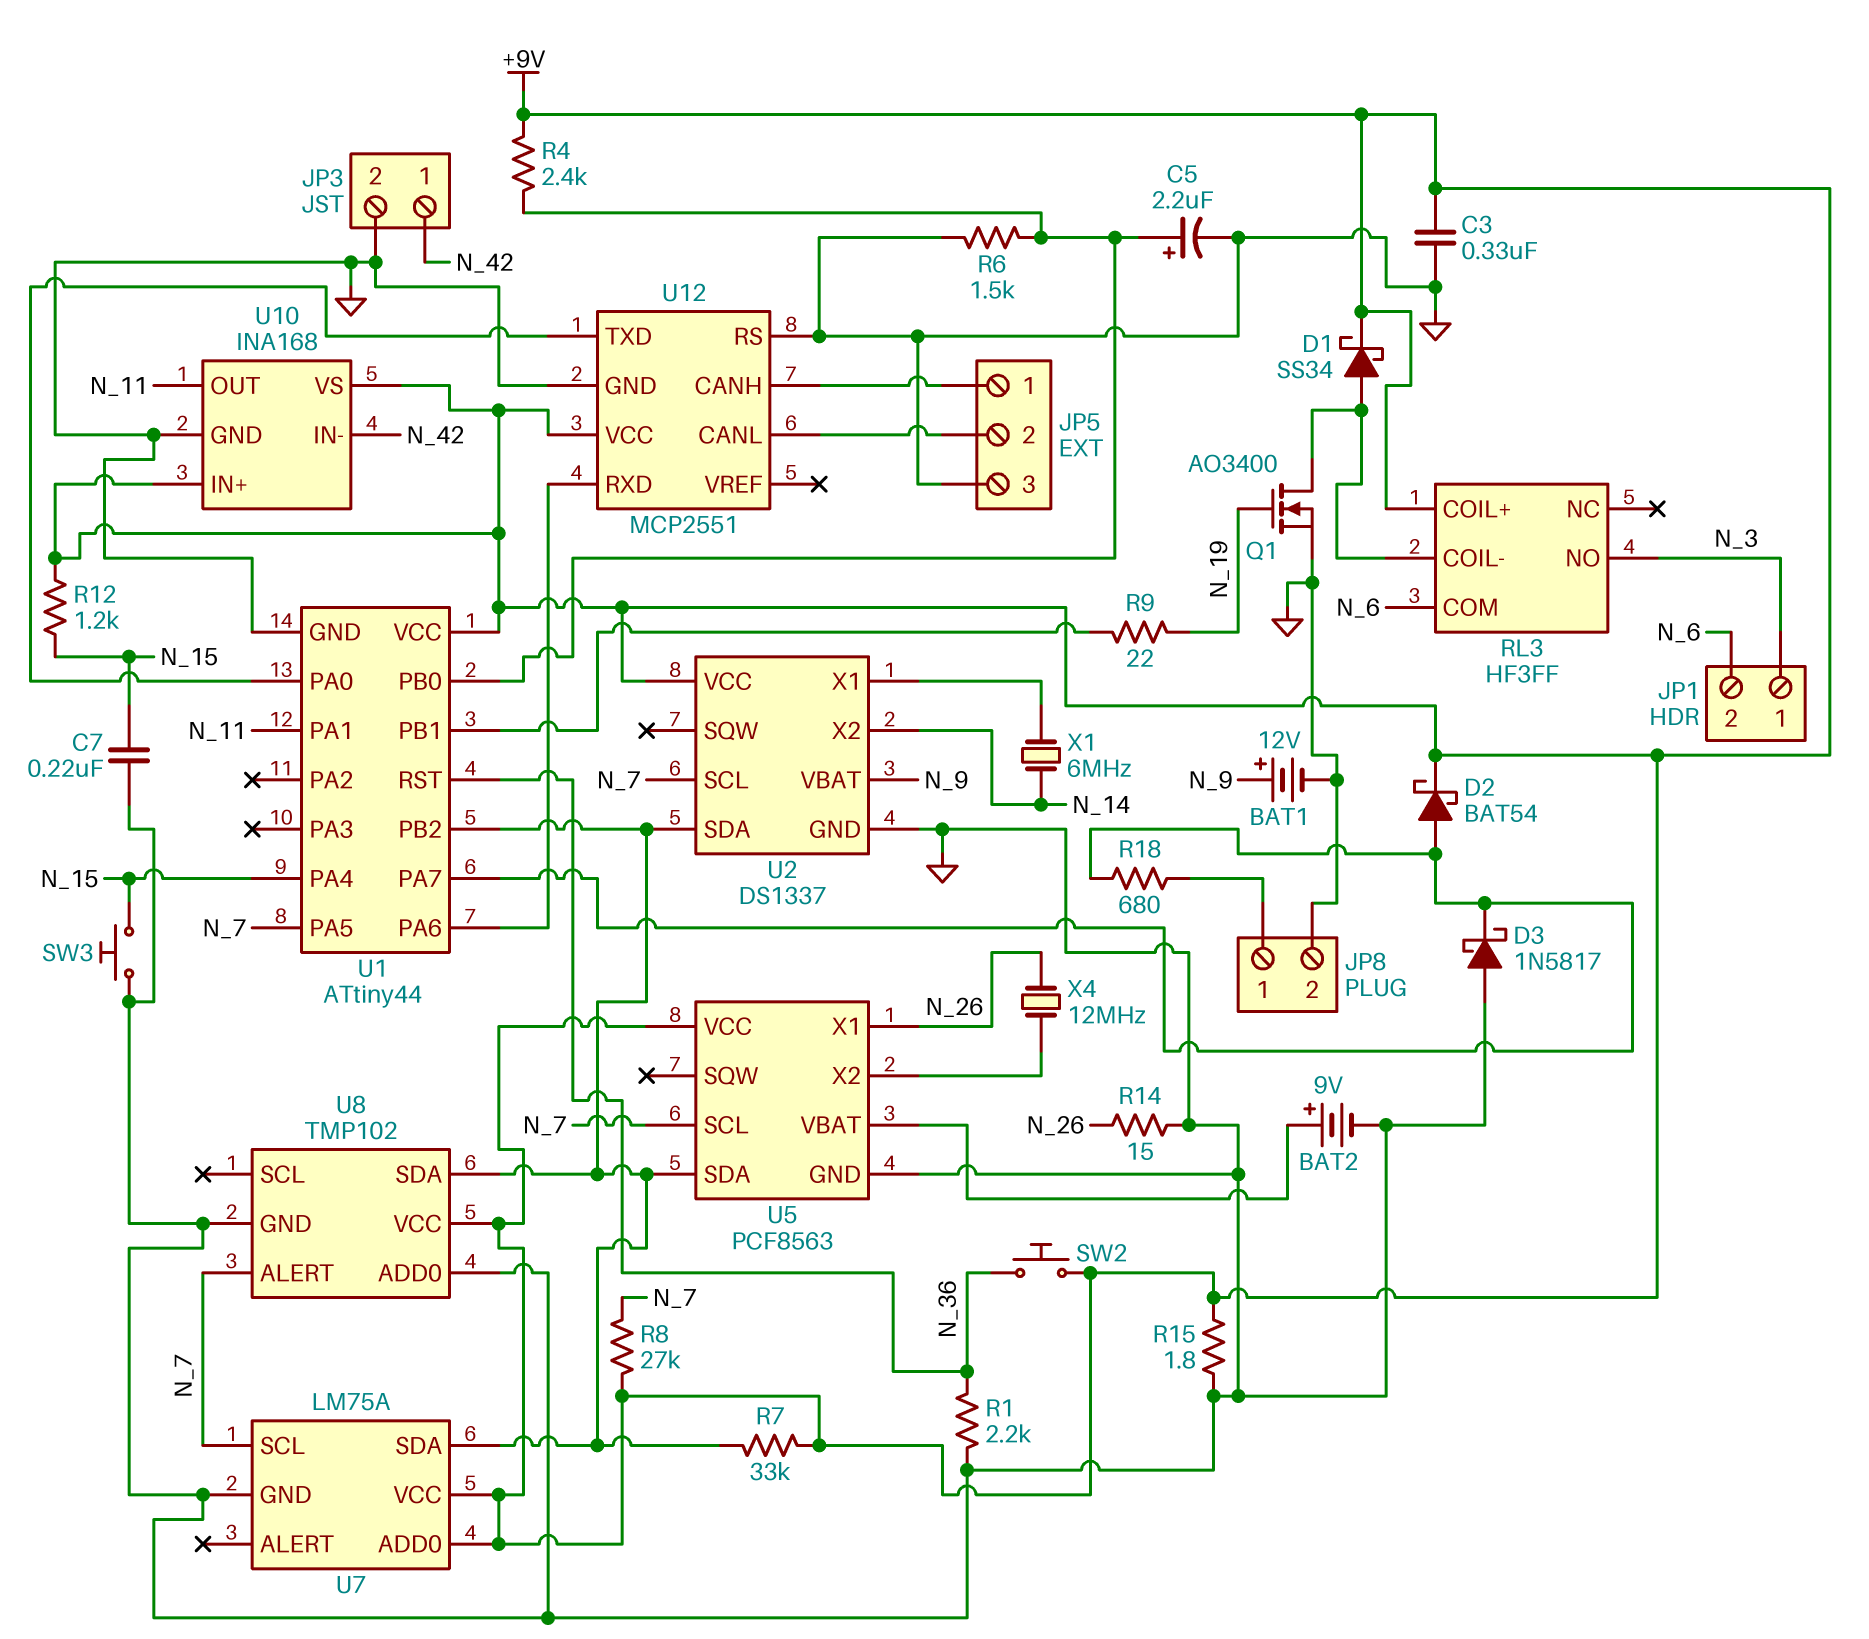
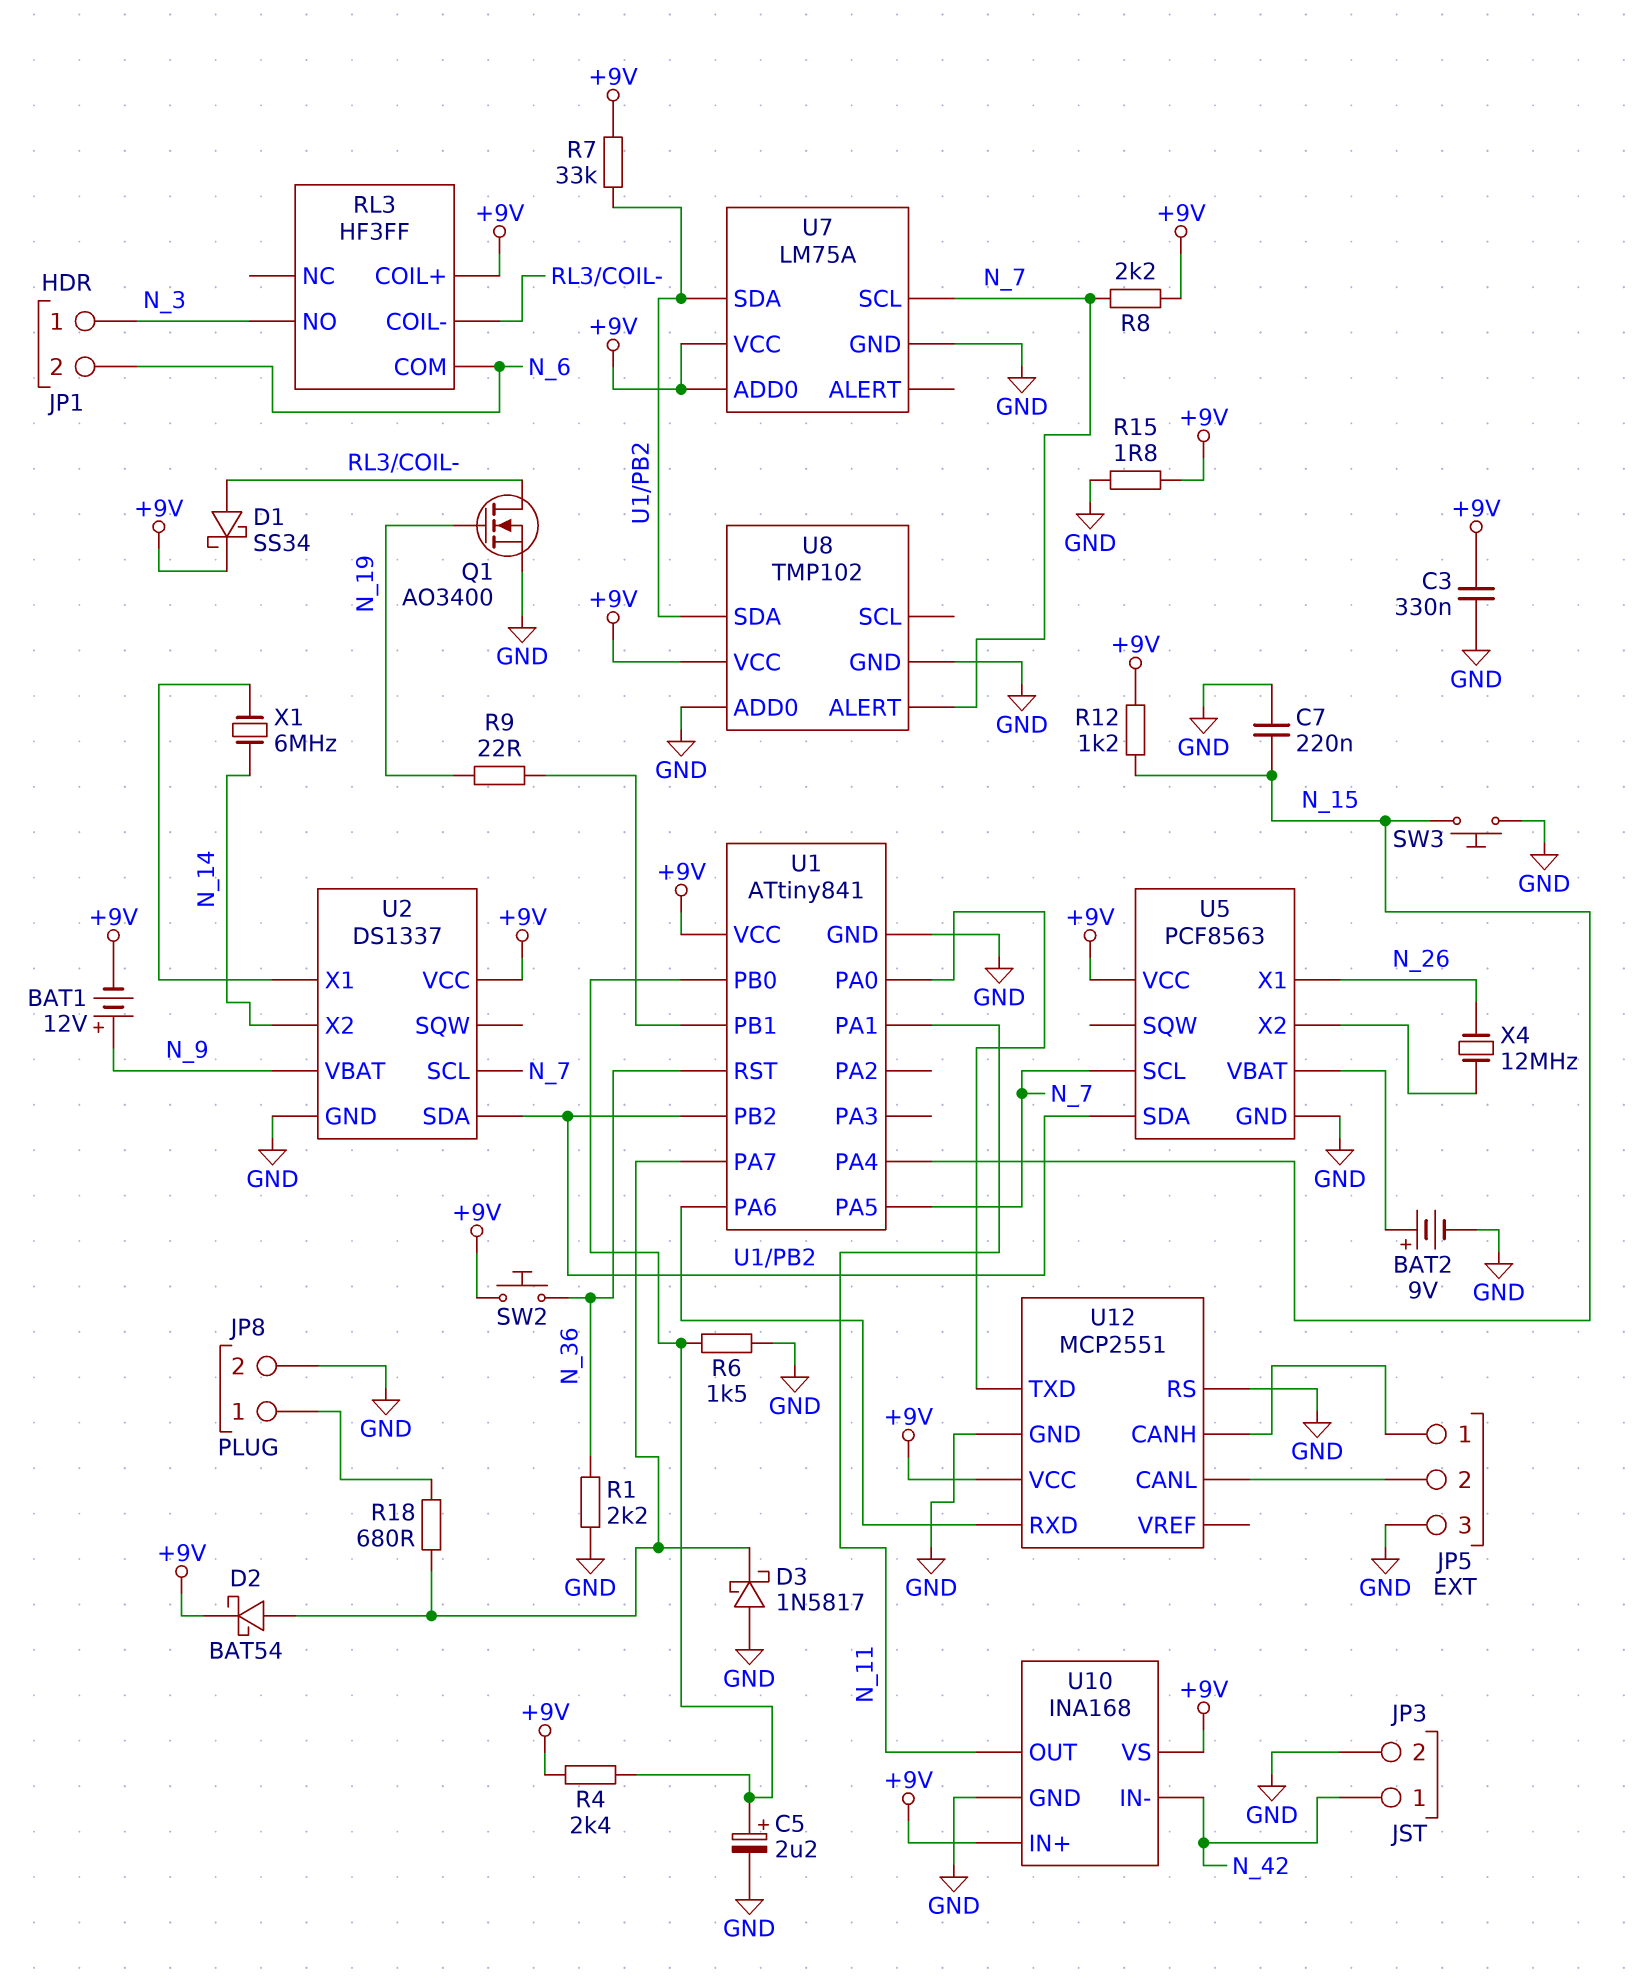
BAT1: 12V (plus N_9, minus GND) -> 12V (plus N_9, minus +9V)
R8: 27k (+9V, N_7) -> 2.2k (+9V, N_7)
R14: 15 (GND, N_26) -> none
U1: ATtiny44 -> ATtiny841

